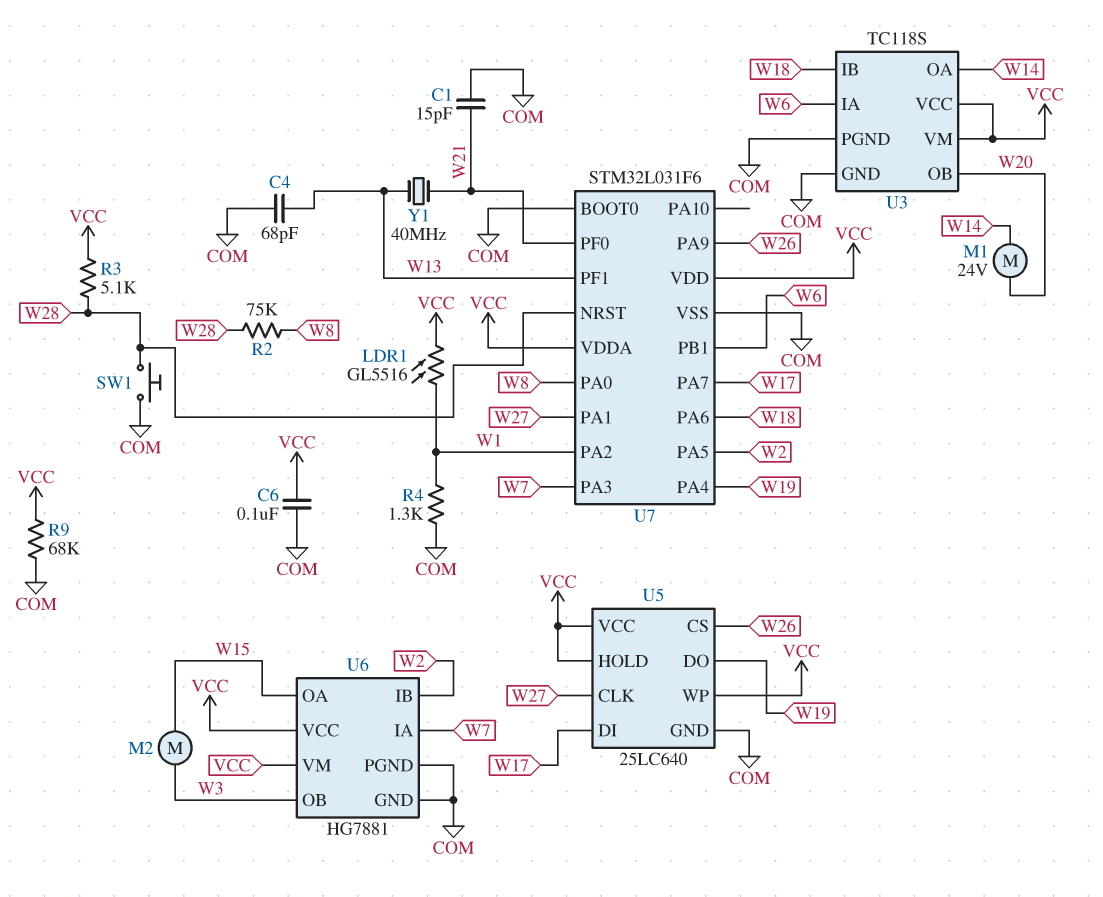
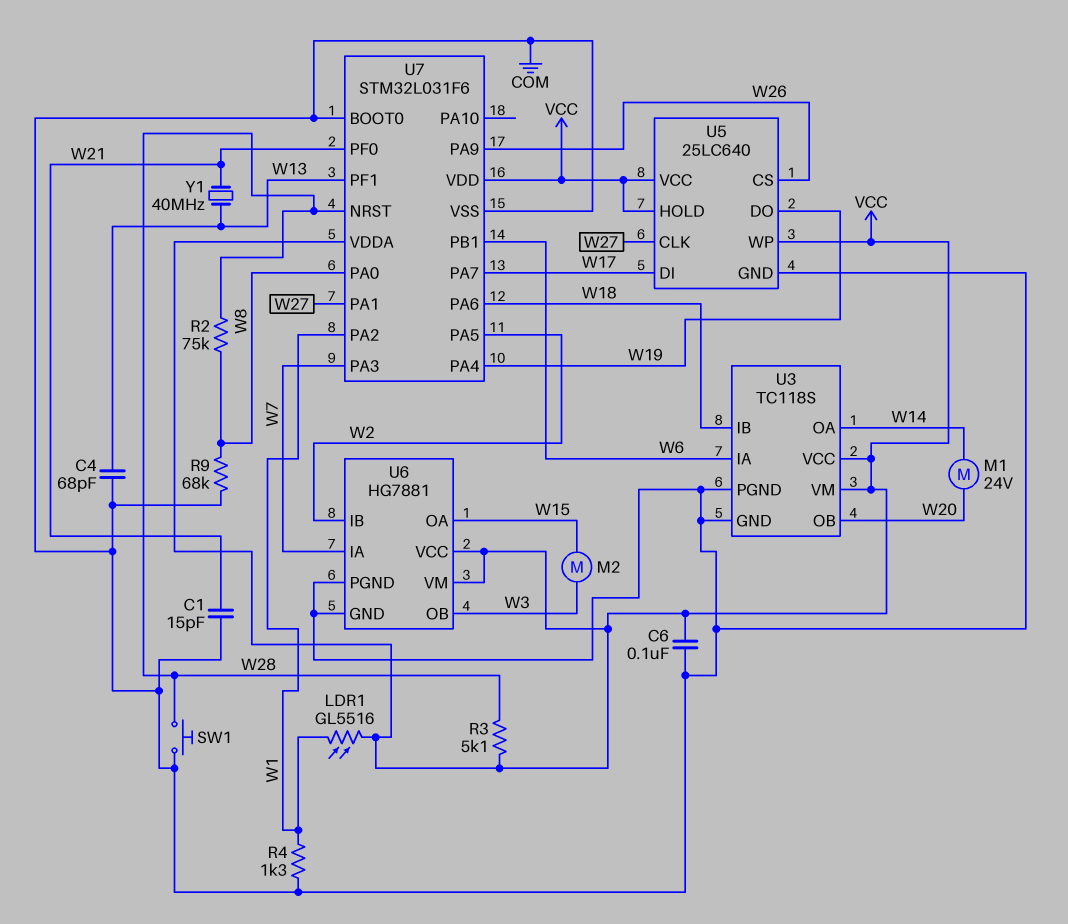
R9: 68k (COM, VCC) -> 68k (COM, W8)

